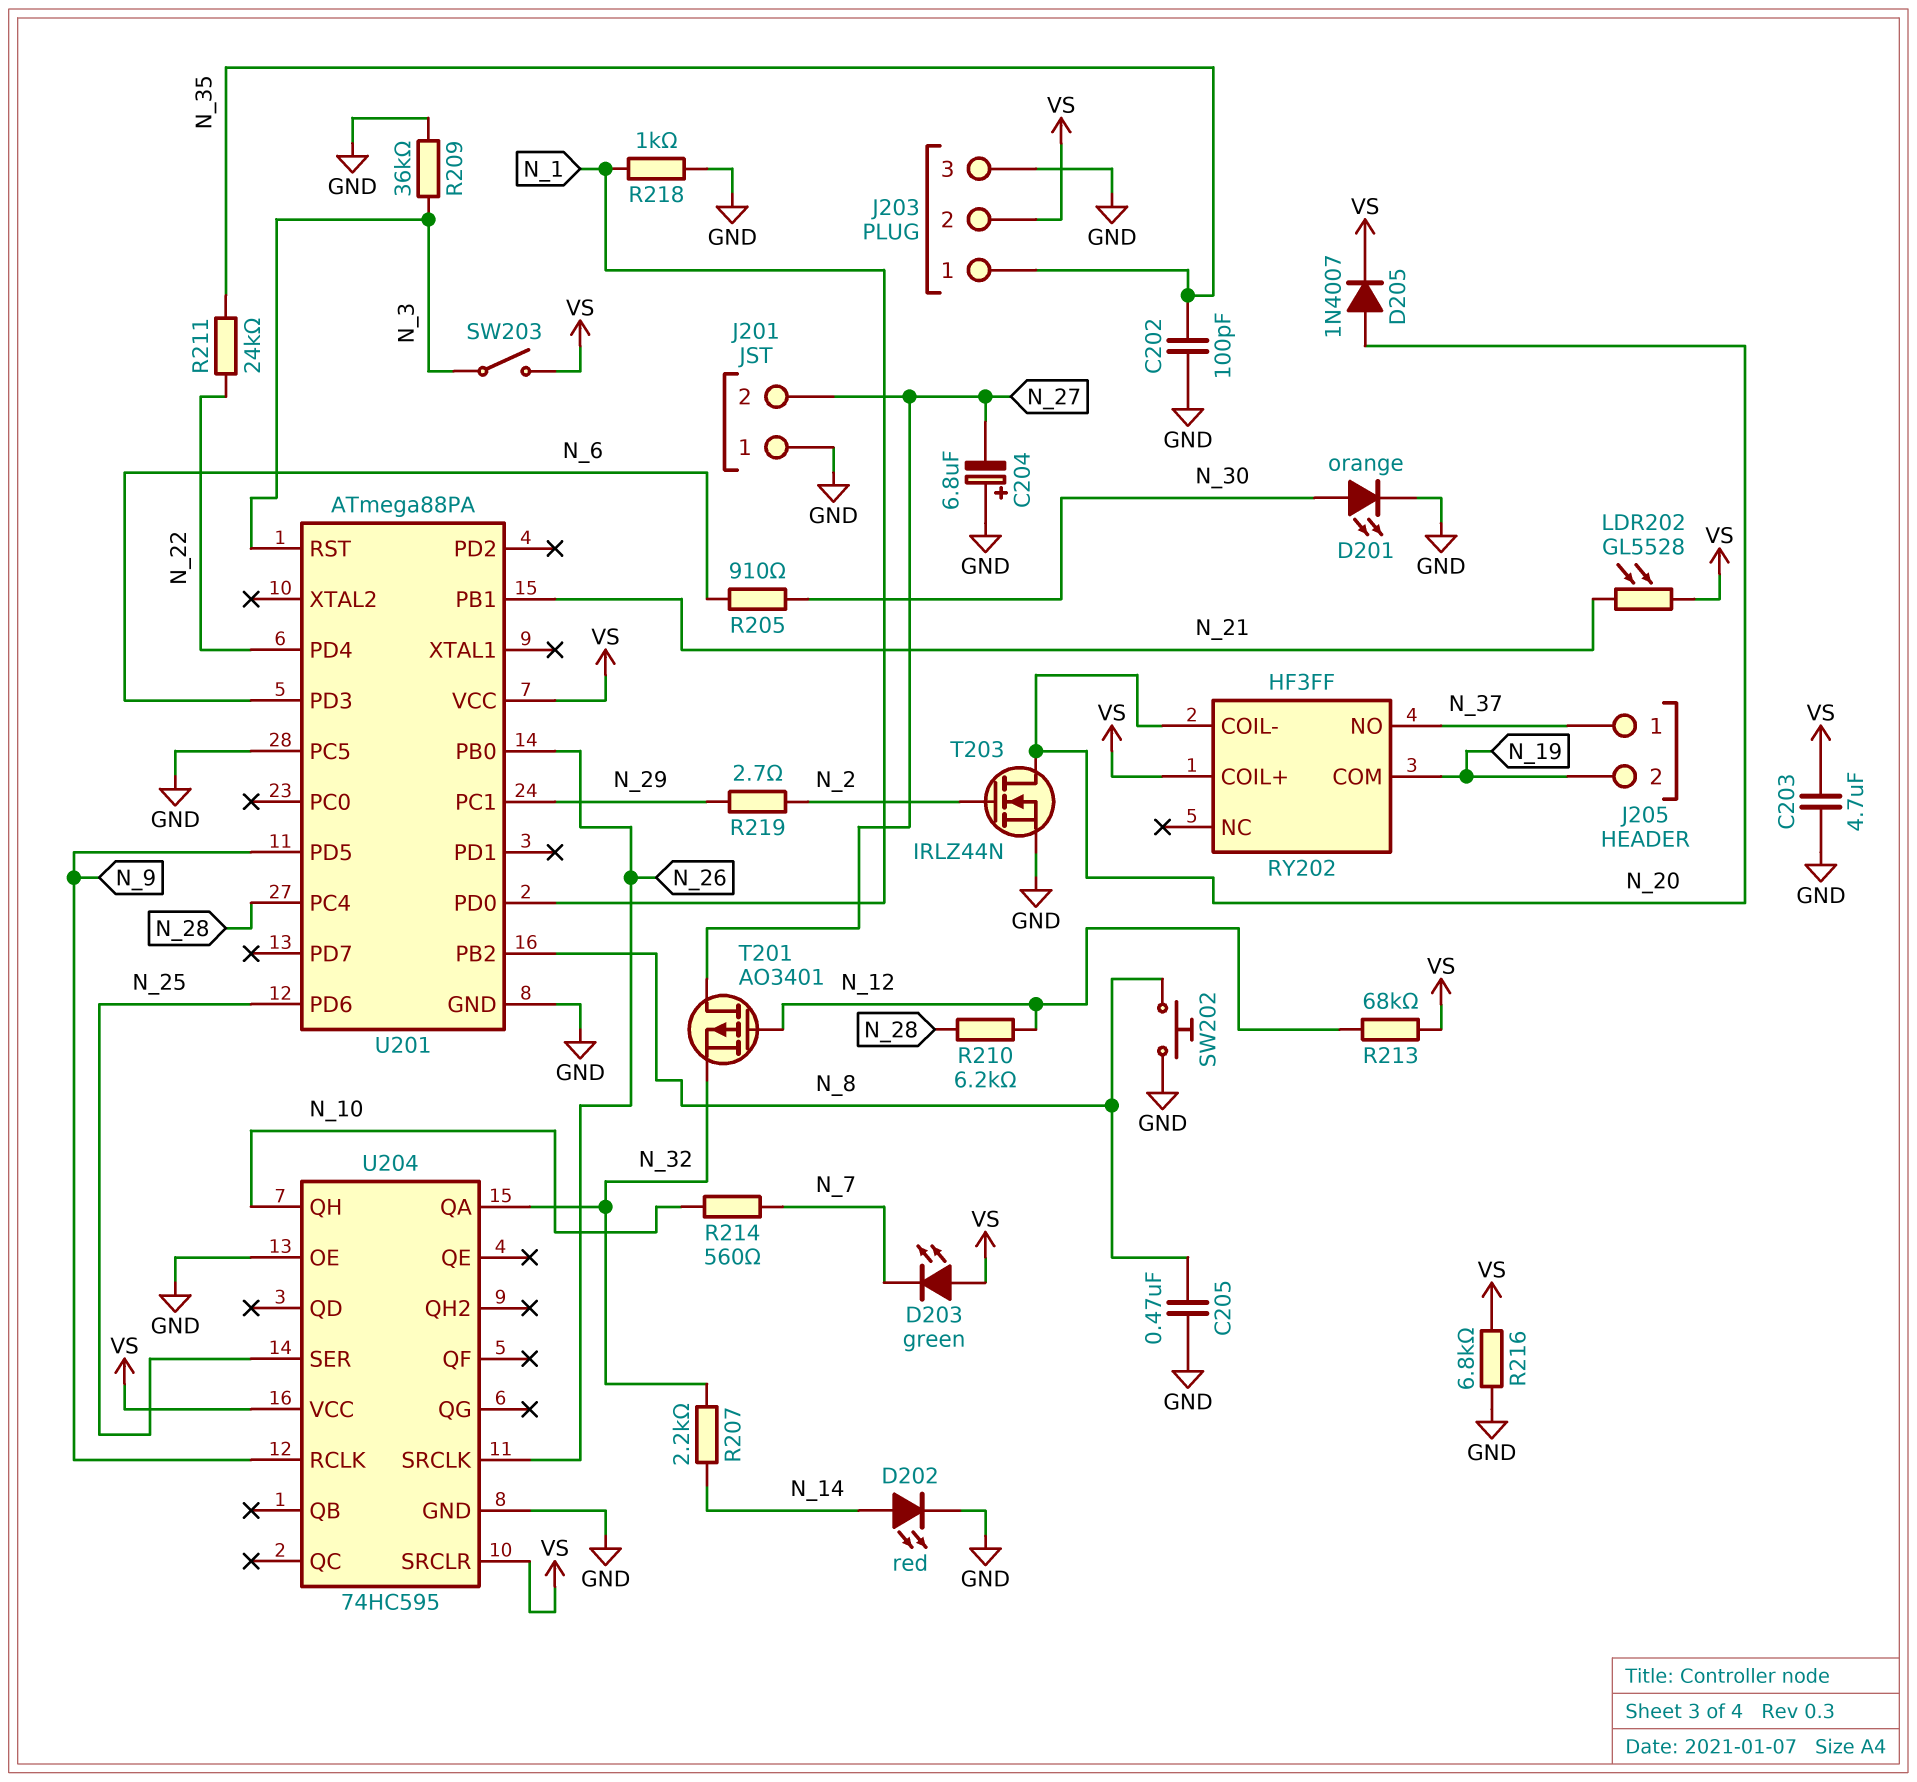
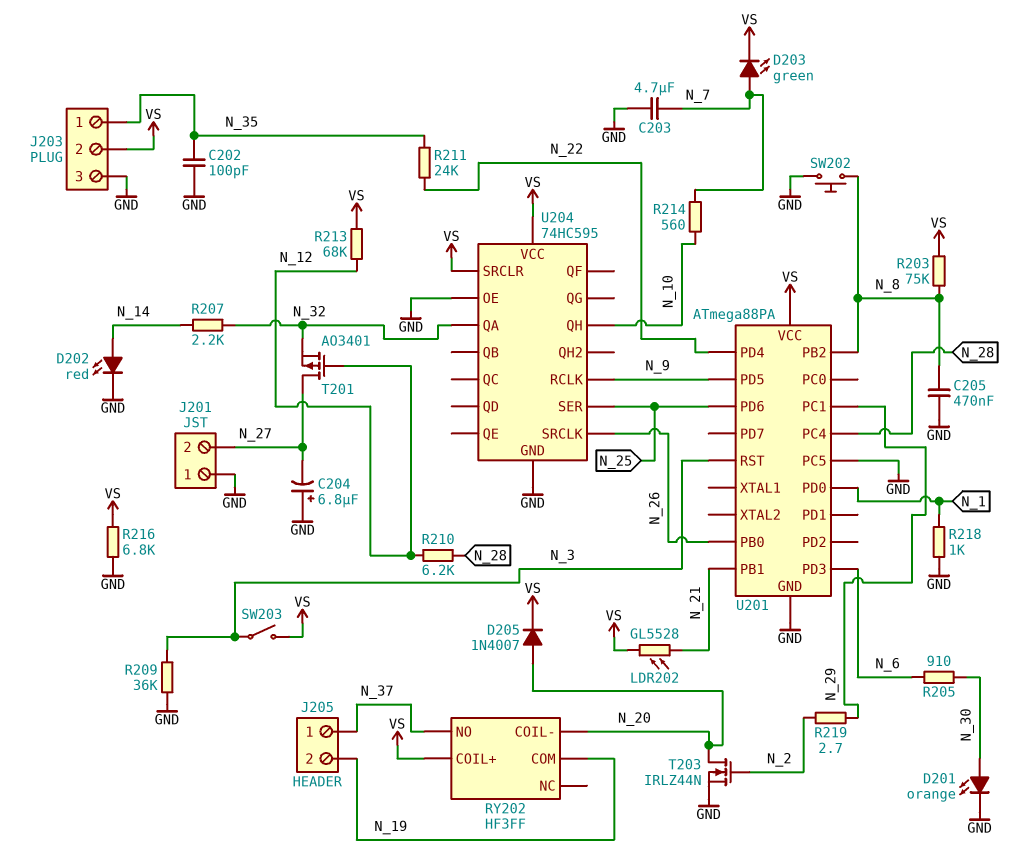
C203: 4.7uF (GND, VS) -> 4.7uF (GND, N_7)
D203: LED green (A VS, K N_7) -> LED green (A N_7, K VS)
R203: none -> 75k (N_8, VS)

